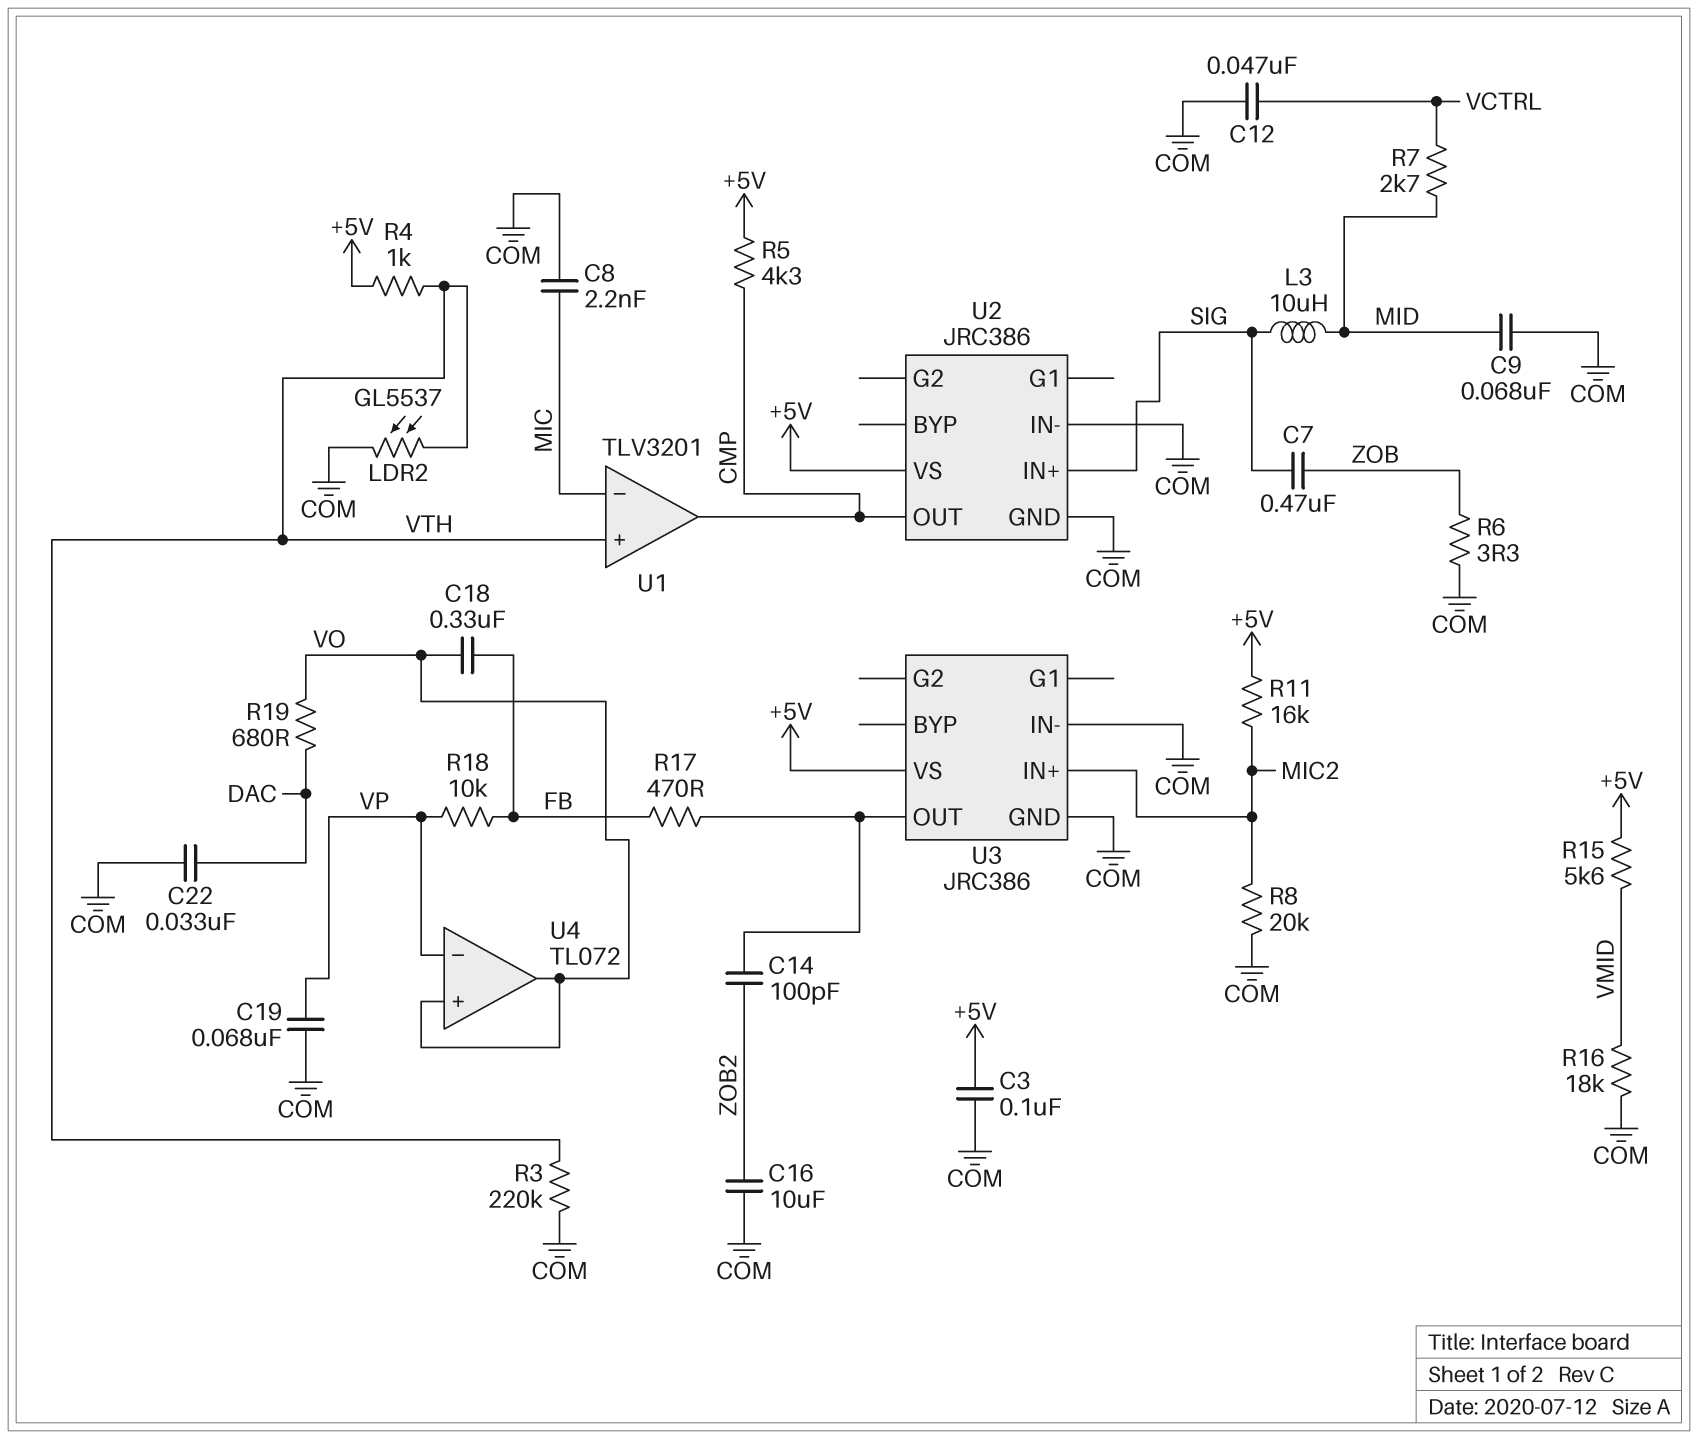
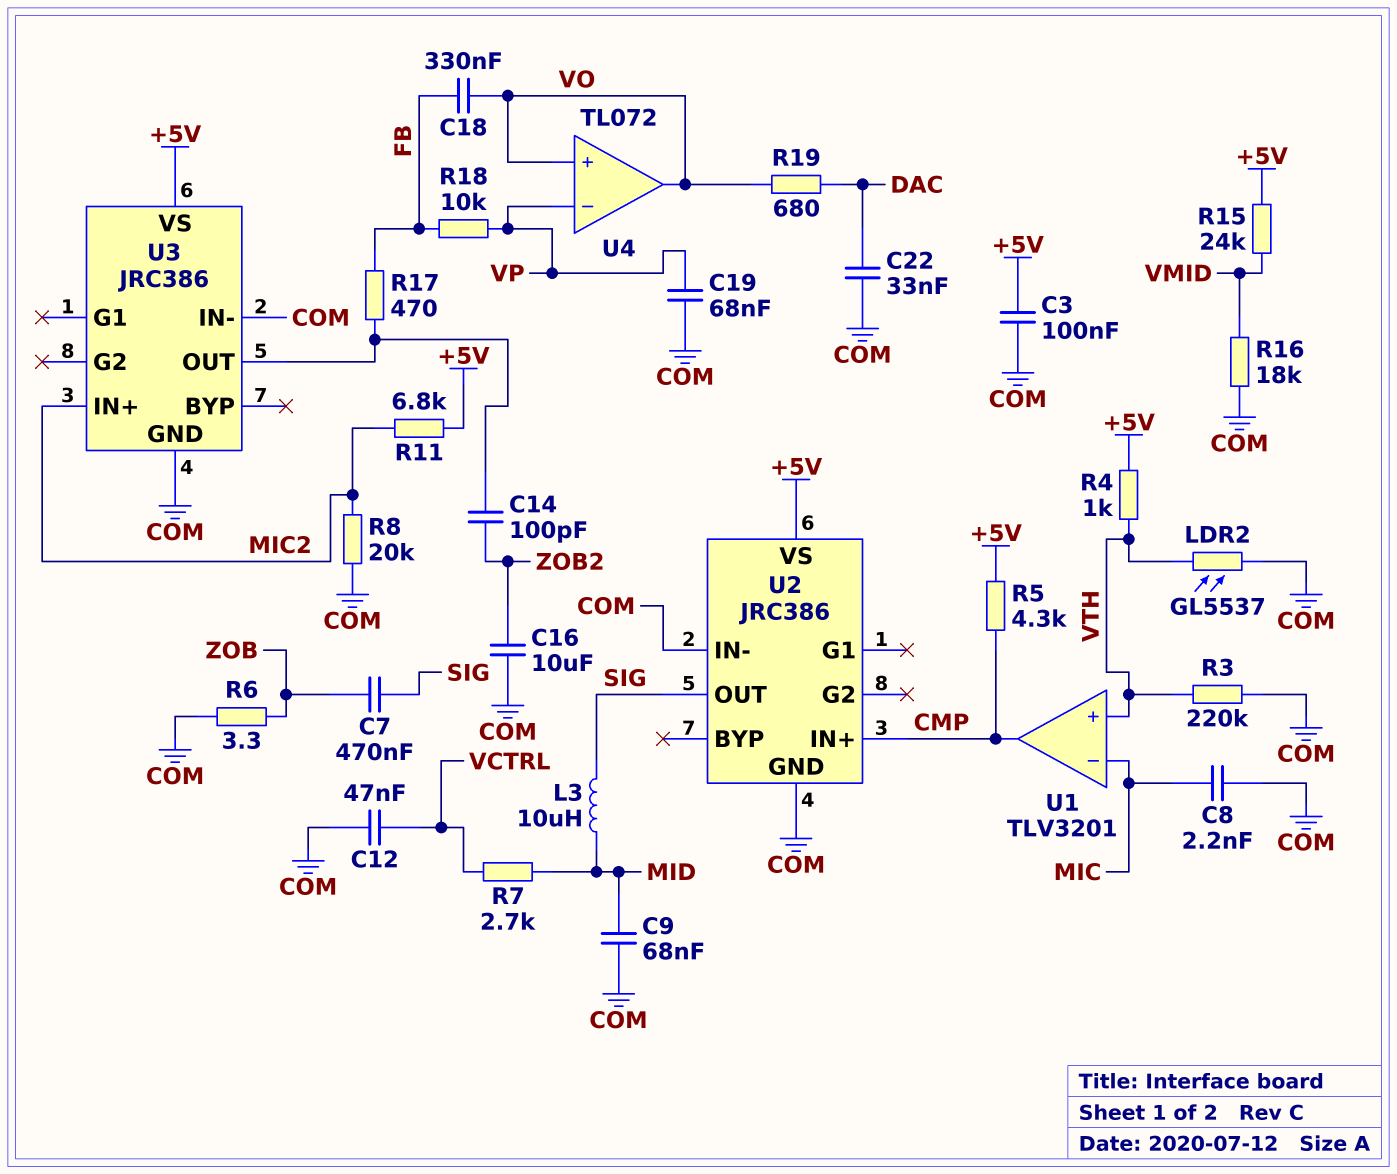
R11: 16k (+5V, MIC2) -> 6.8k (+5V, MIC2)
R15: 5.6k (+5V, VMID) -> 24k (+5V, VMID)
U2 pin IN+: SIG -> CMP
U2 pin OUT: CMP -> SIG

